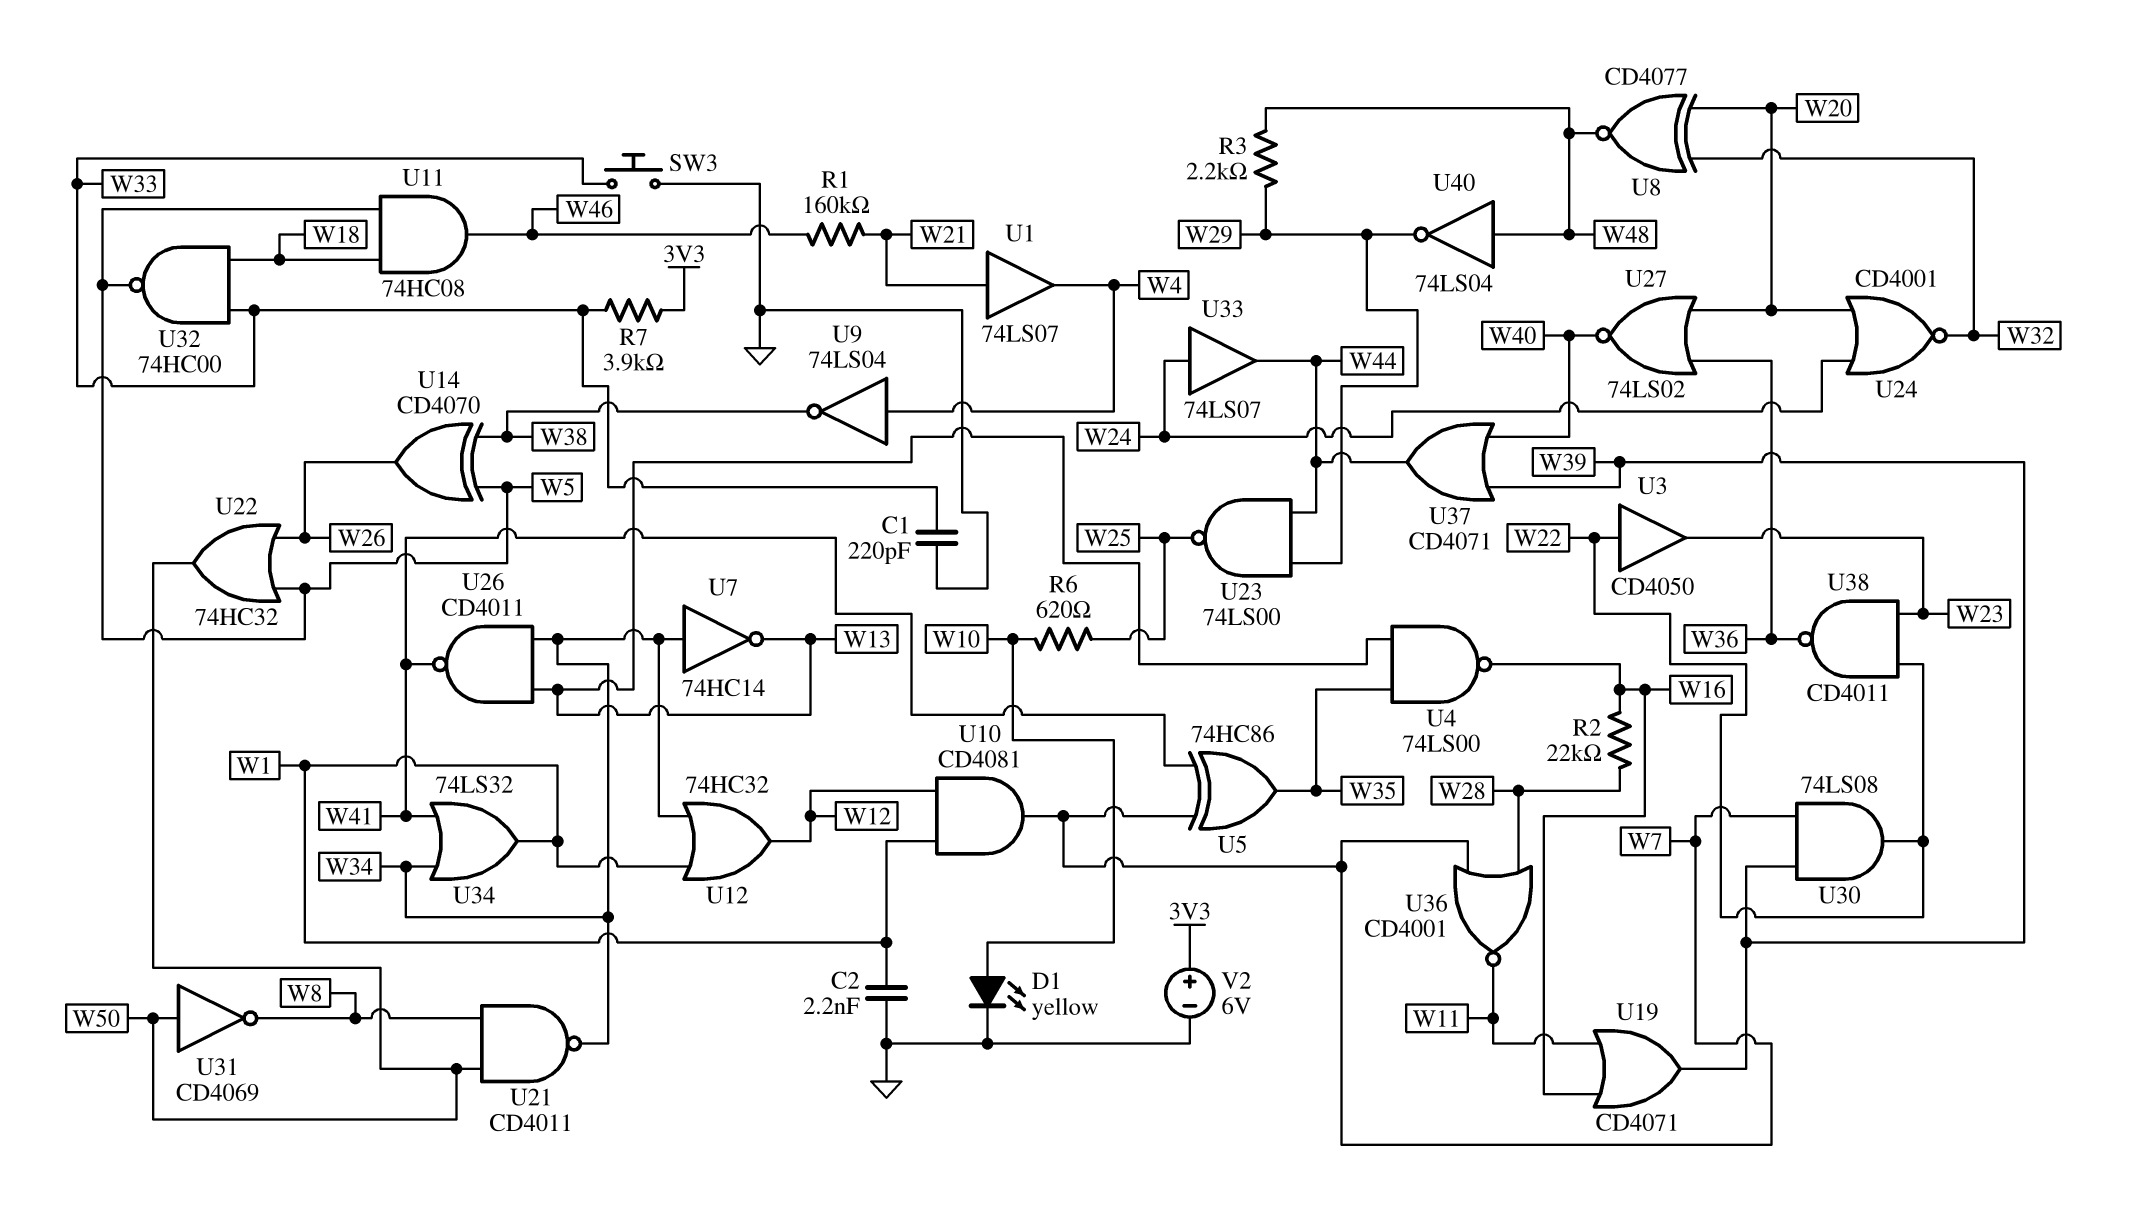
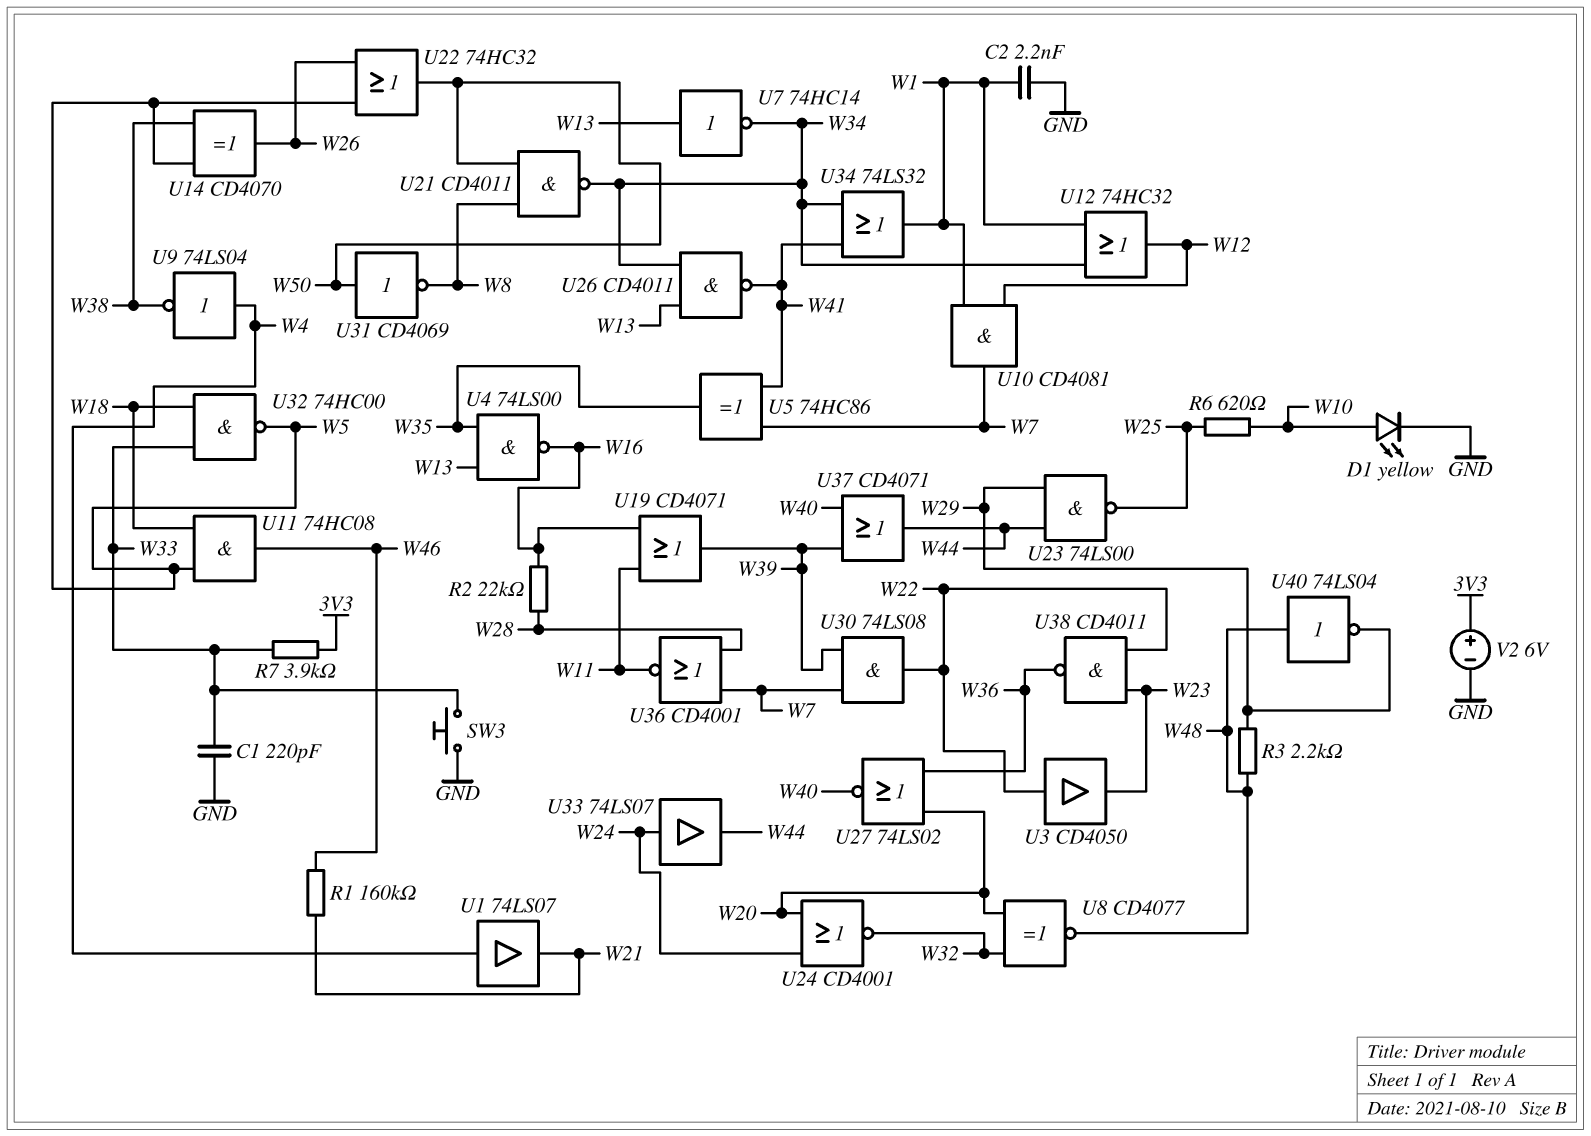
U1: buffer 74LS07 (in W21, out W4) -> buffer 74LS07 (in W4, out W21)
U7: NOT 74HC14 (in W34, out W13) -> NOT 74HC14 (in W13, out W34)

